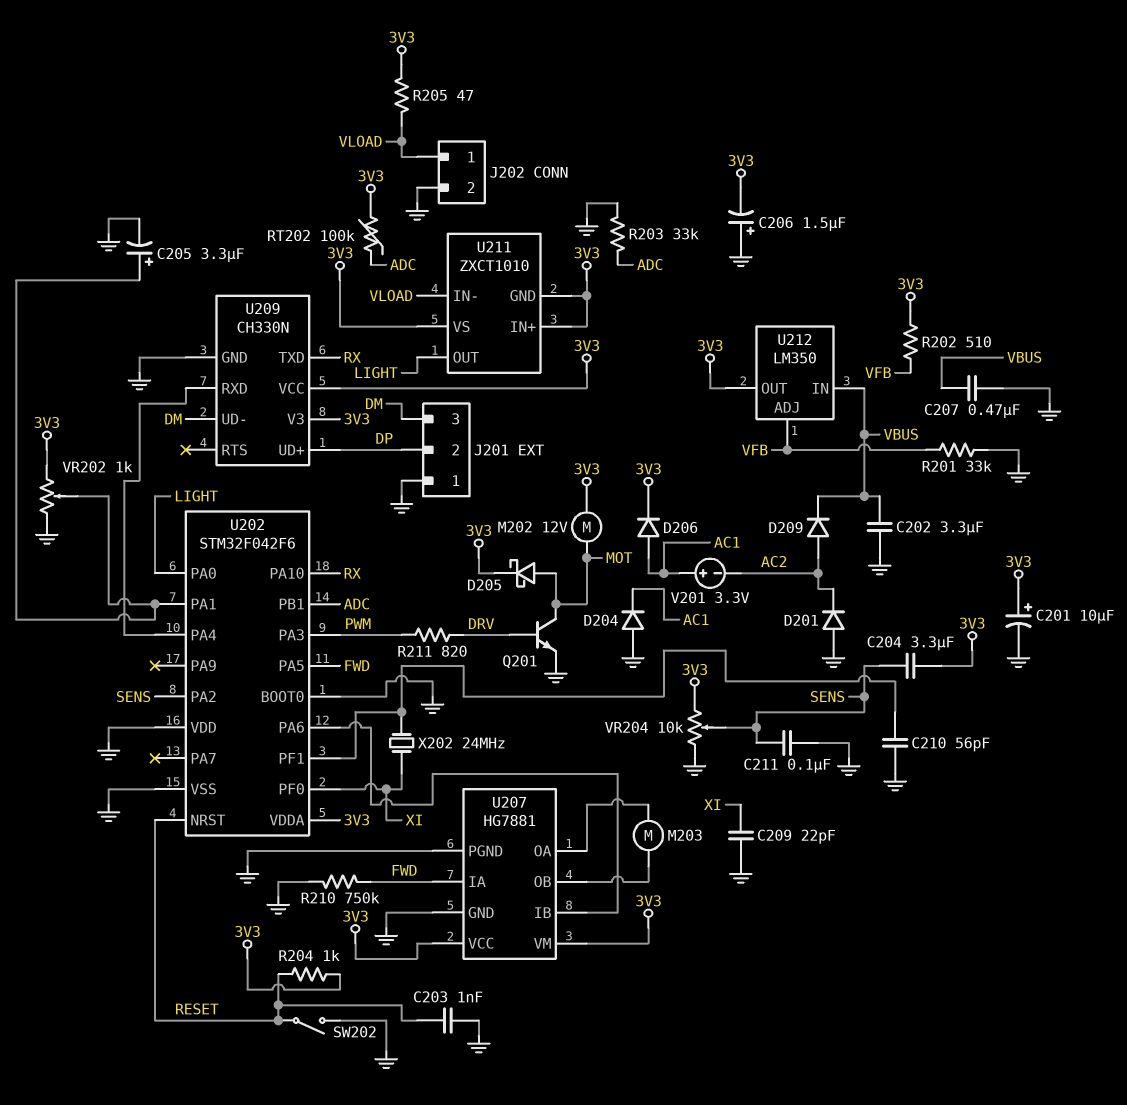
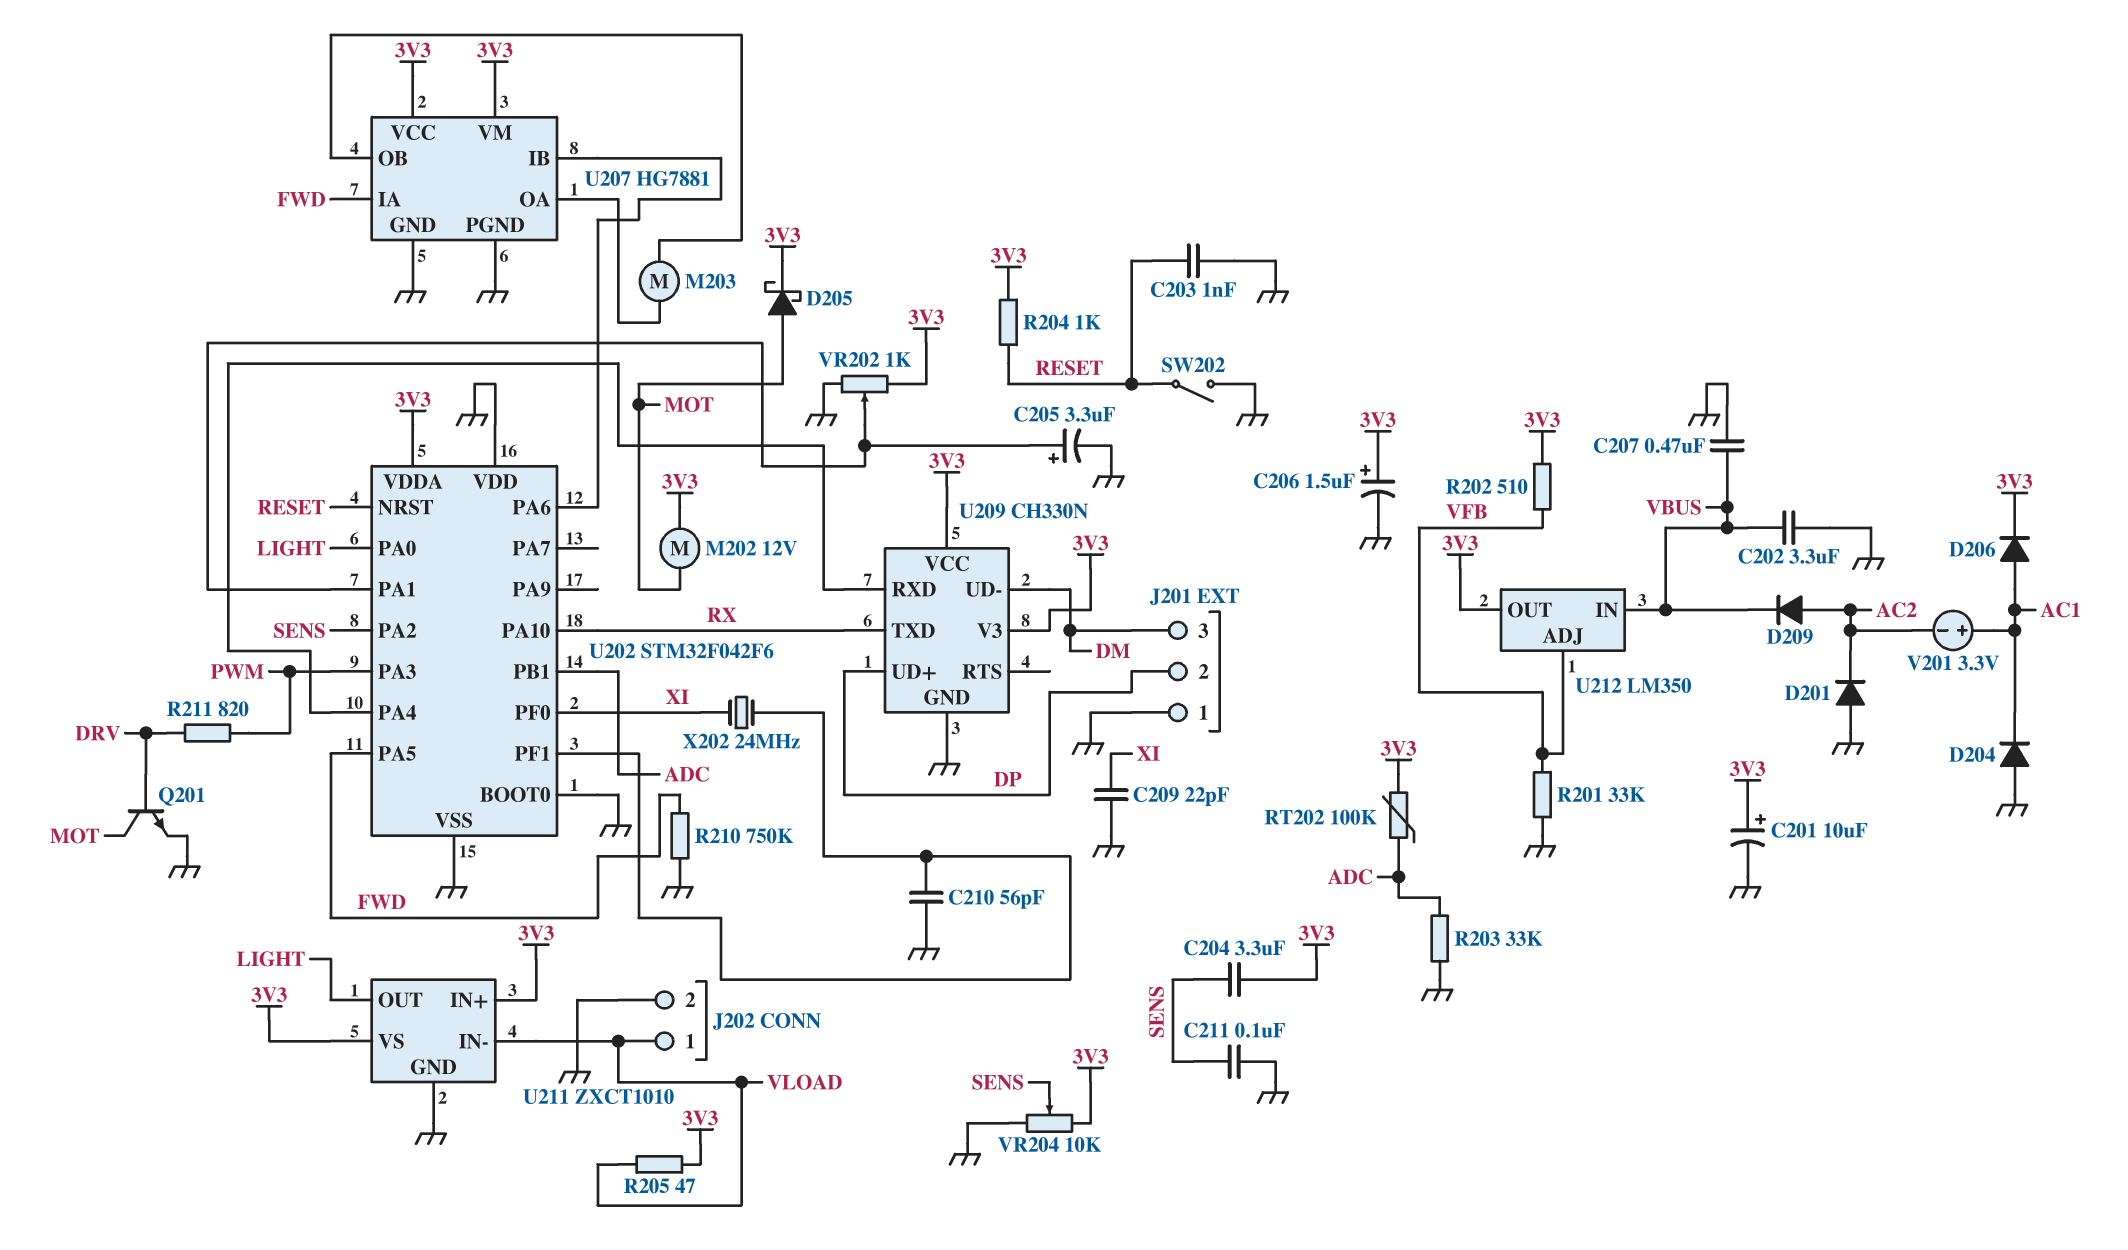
C206: 1.5uF (plus GND, minus 3V3) -> 1.5uF (plus 3V3, minus GND)
U211 pin GND: 3V3 -> GND

